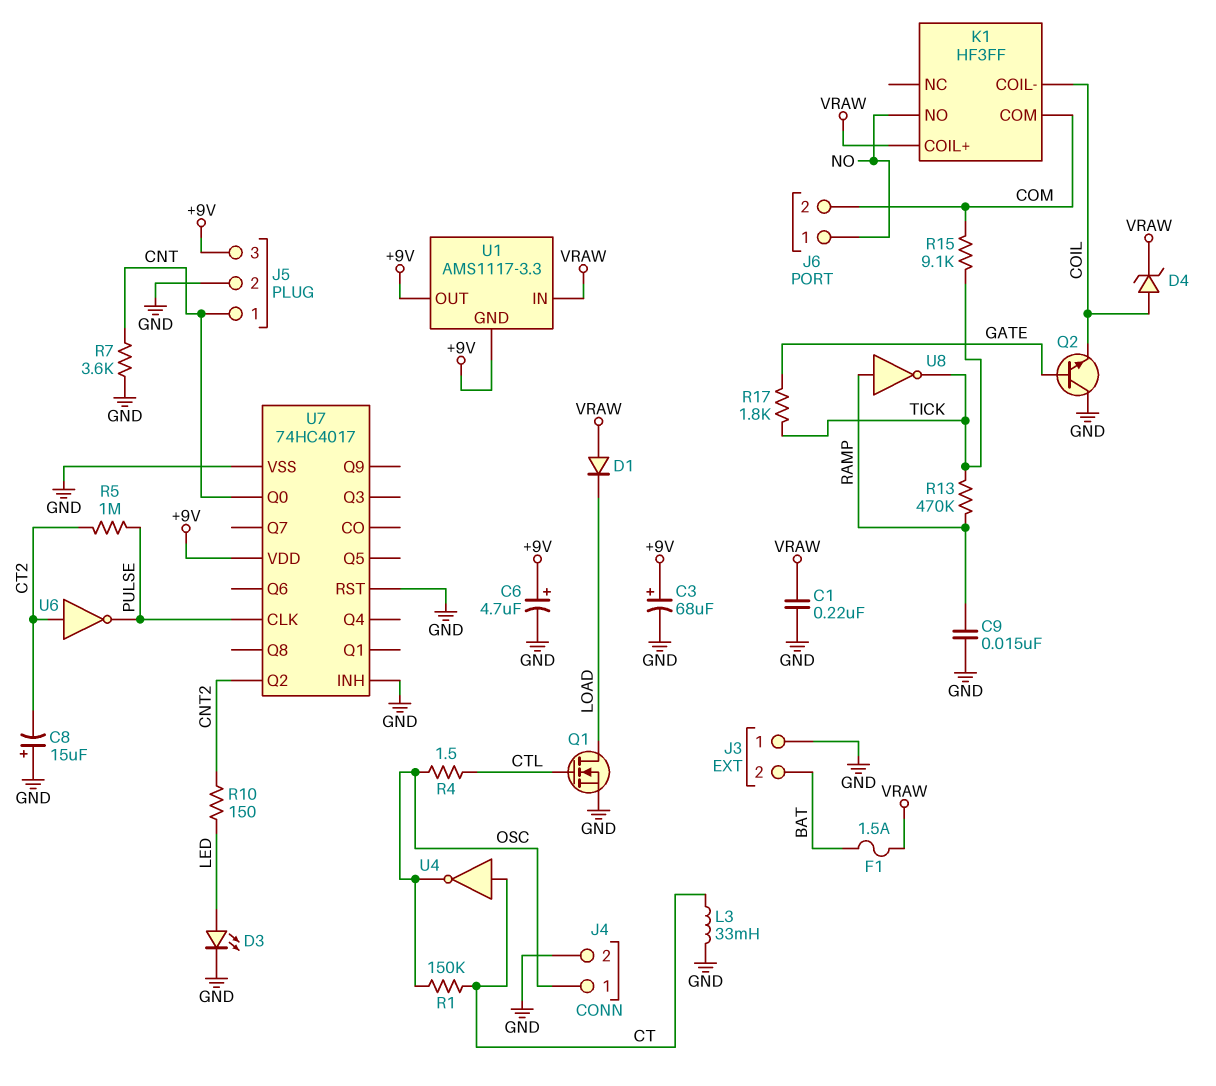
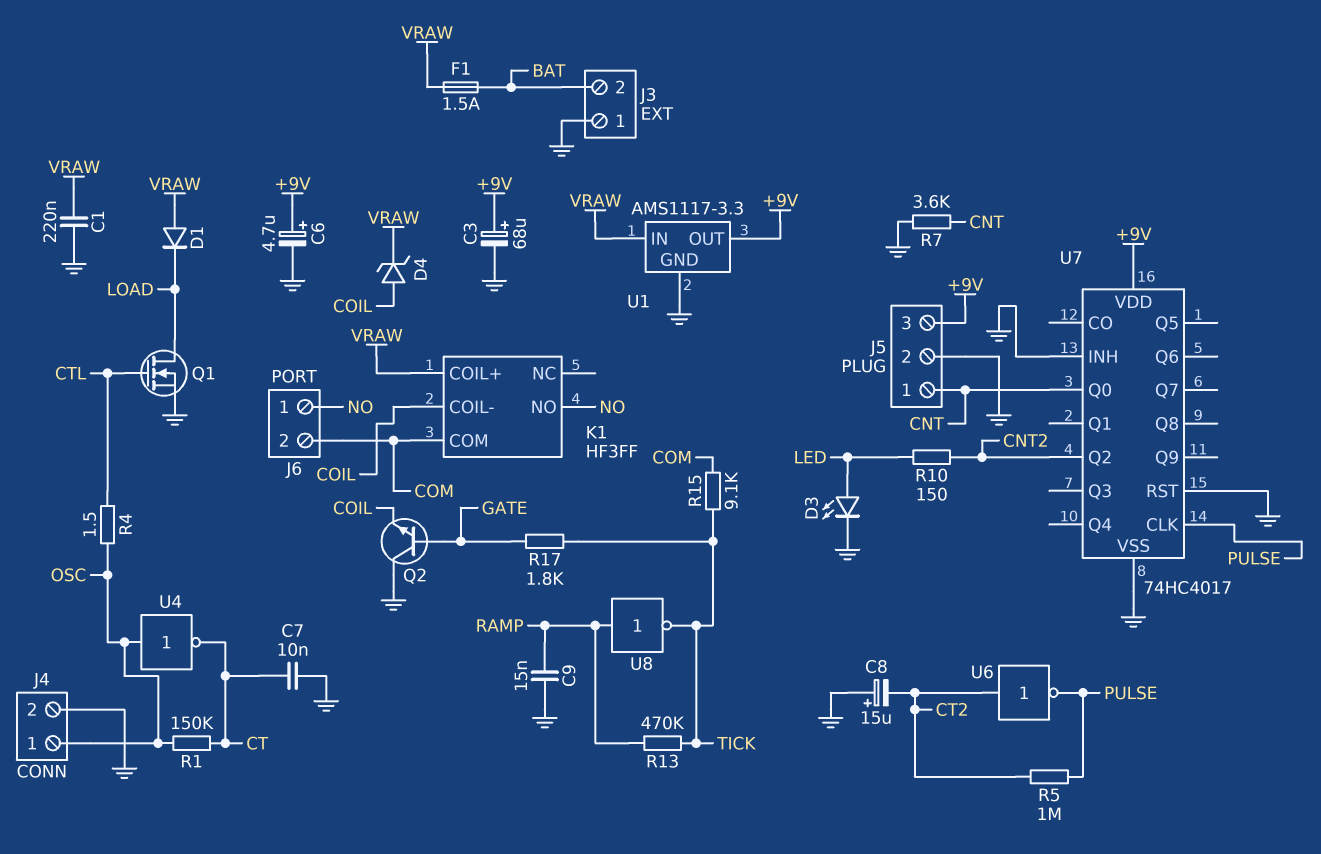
C7: none -> 10nF (CT, GND)
L3: 33mH (CT, GND) -> none
U1 pin GND: +9V -> GND
U4: NOT (in CT, out OSC) -> NOT (in OSC, out CT)

